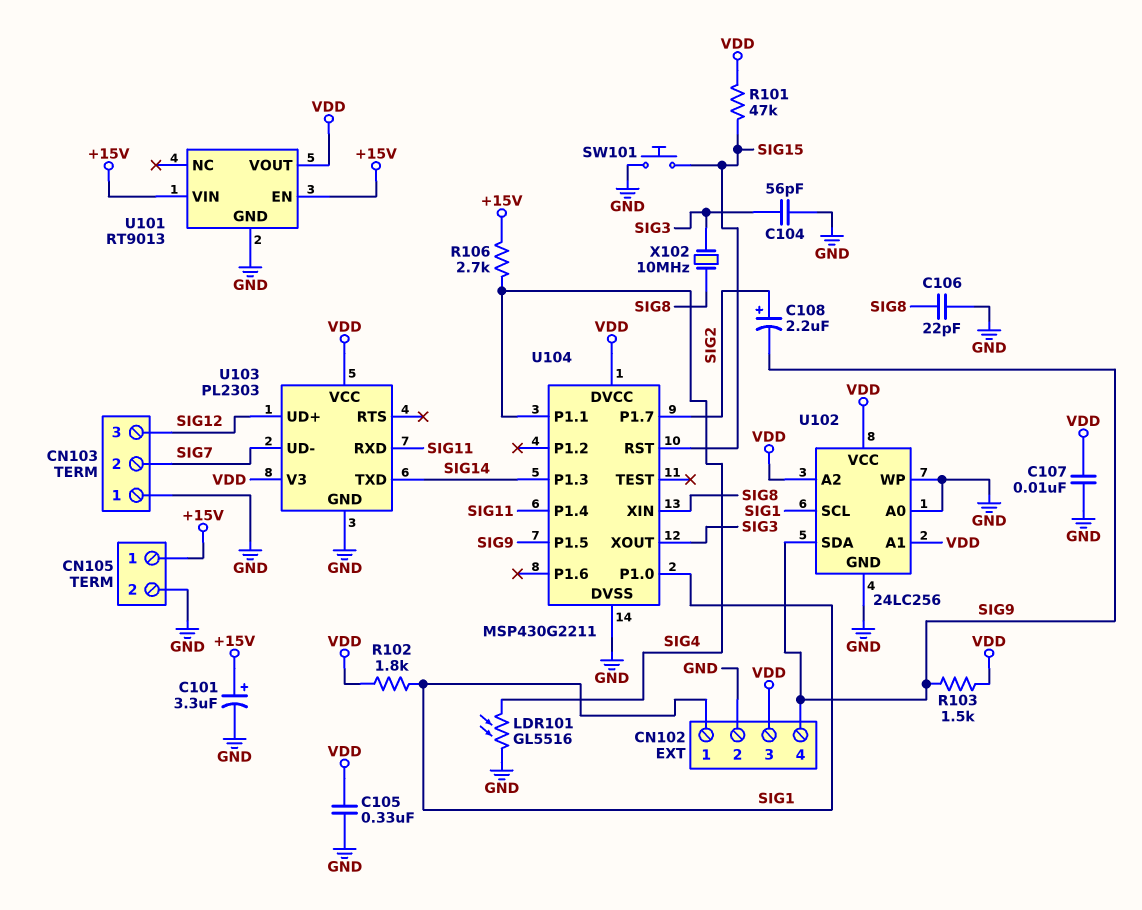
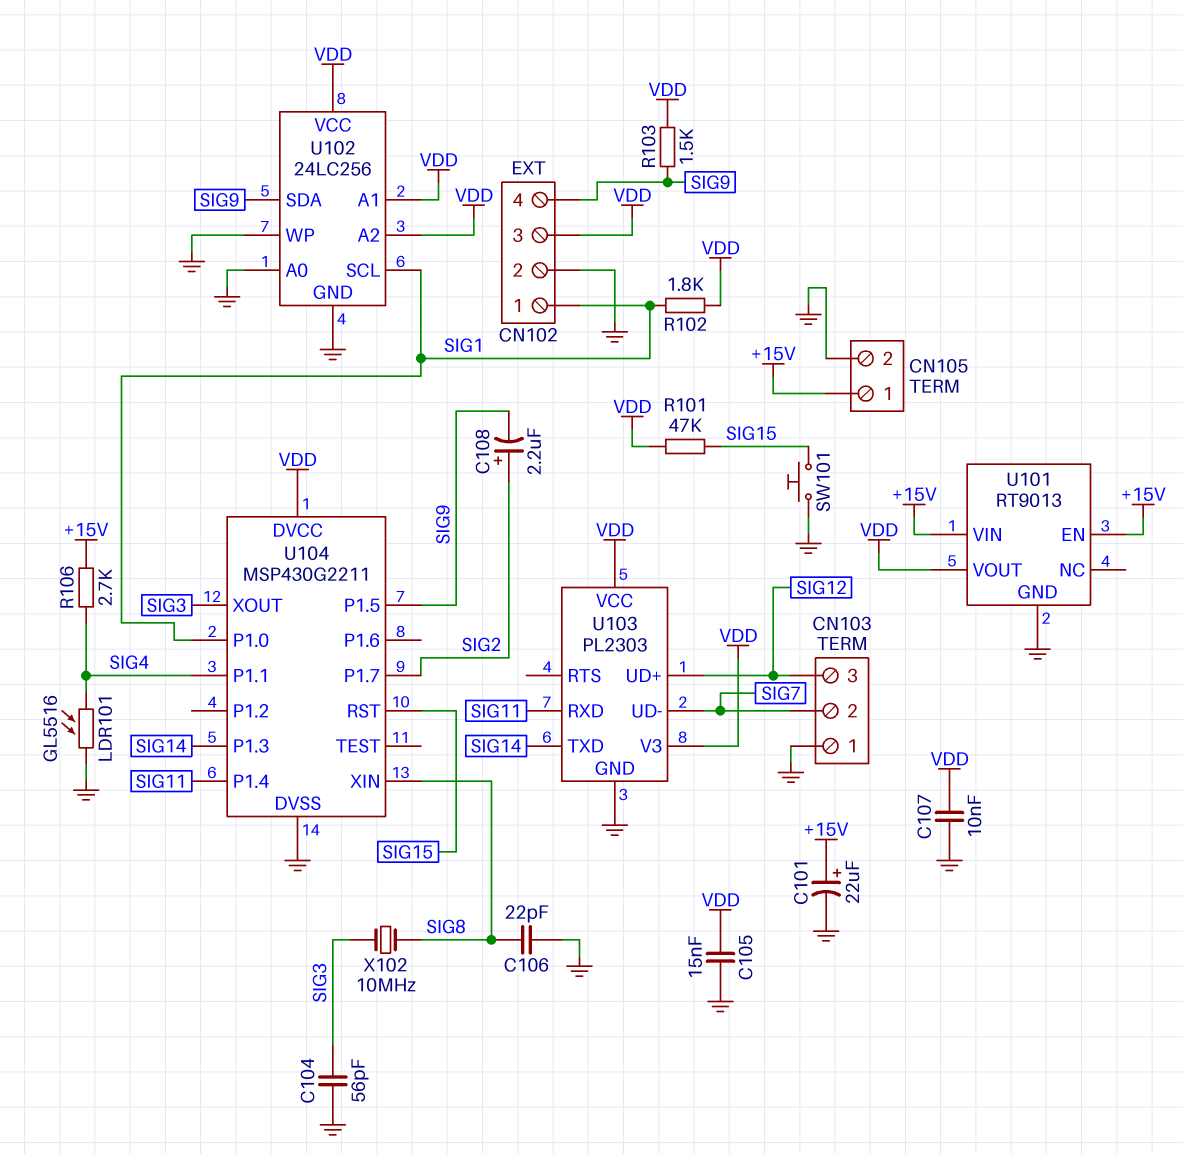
C101: 3.3uF (plus +15V, minus GND) -> 22uF (plus +15V, minus GND)
C105: 330nF (GND, VDD) -> 15nF (GND, VDD)

